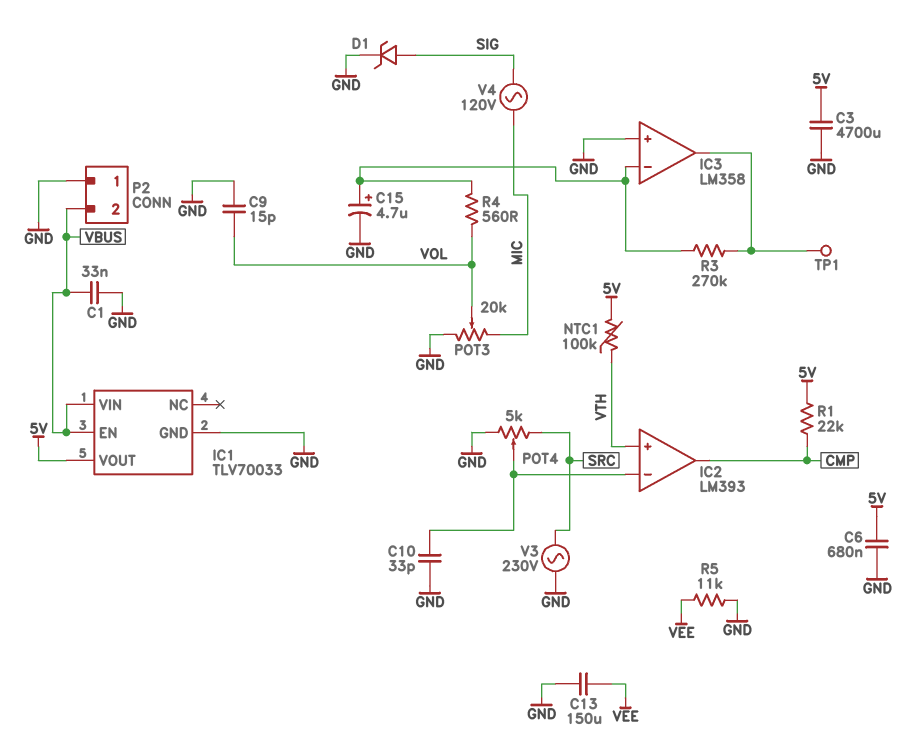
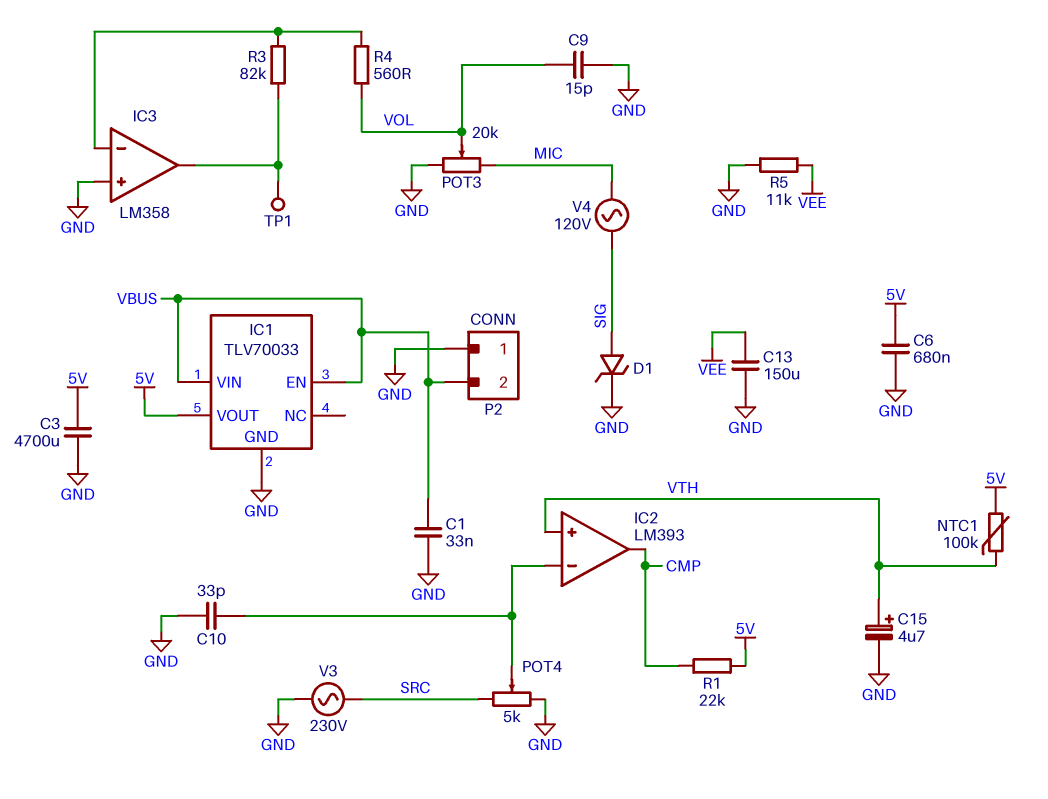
C15: 4.7uF (plus IC3/in-, minus GND) -> 4.7uF (plus VTH, minus GND)
R3: 270k (IC3/in-, IC3/out) -> 82k (IC3/in-, IC3/out)

